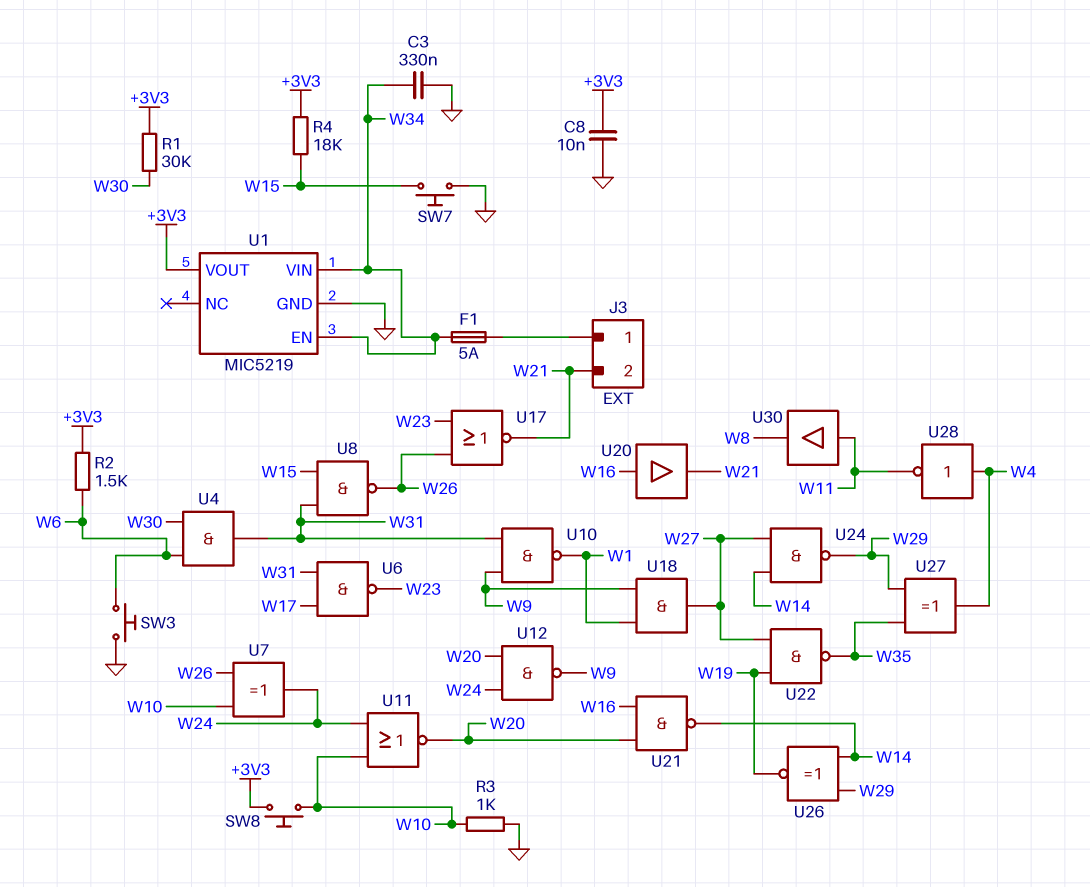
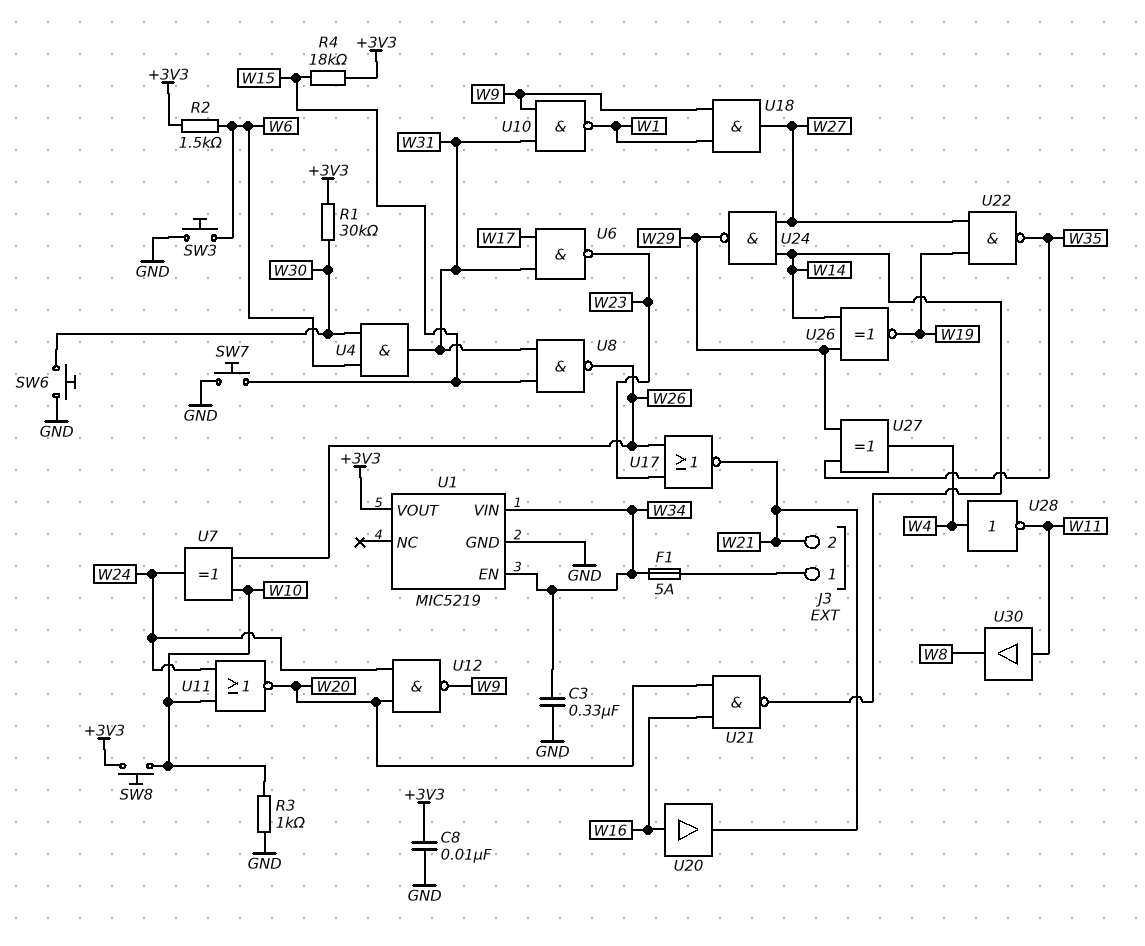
SW6: none -> button (GND, W30)

